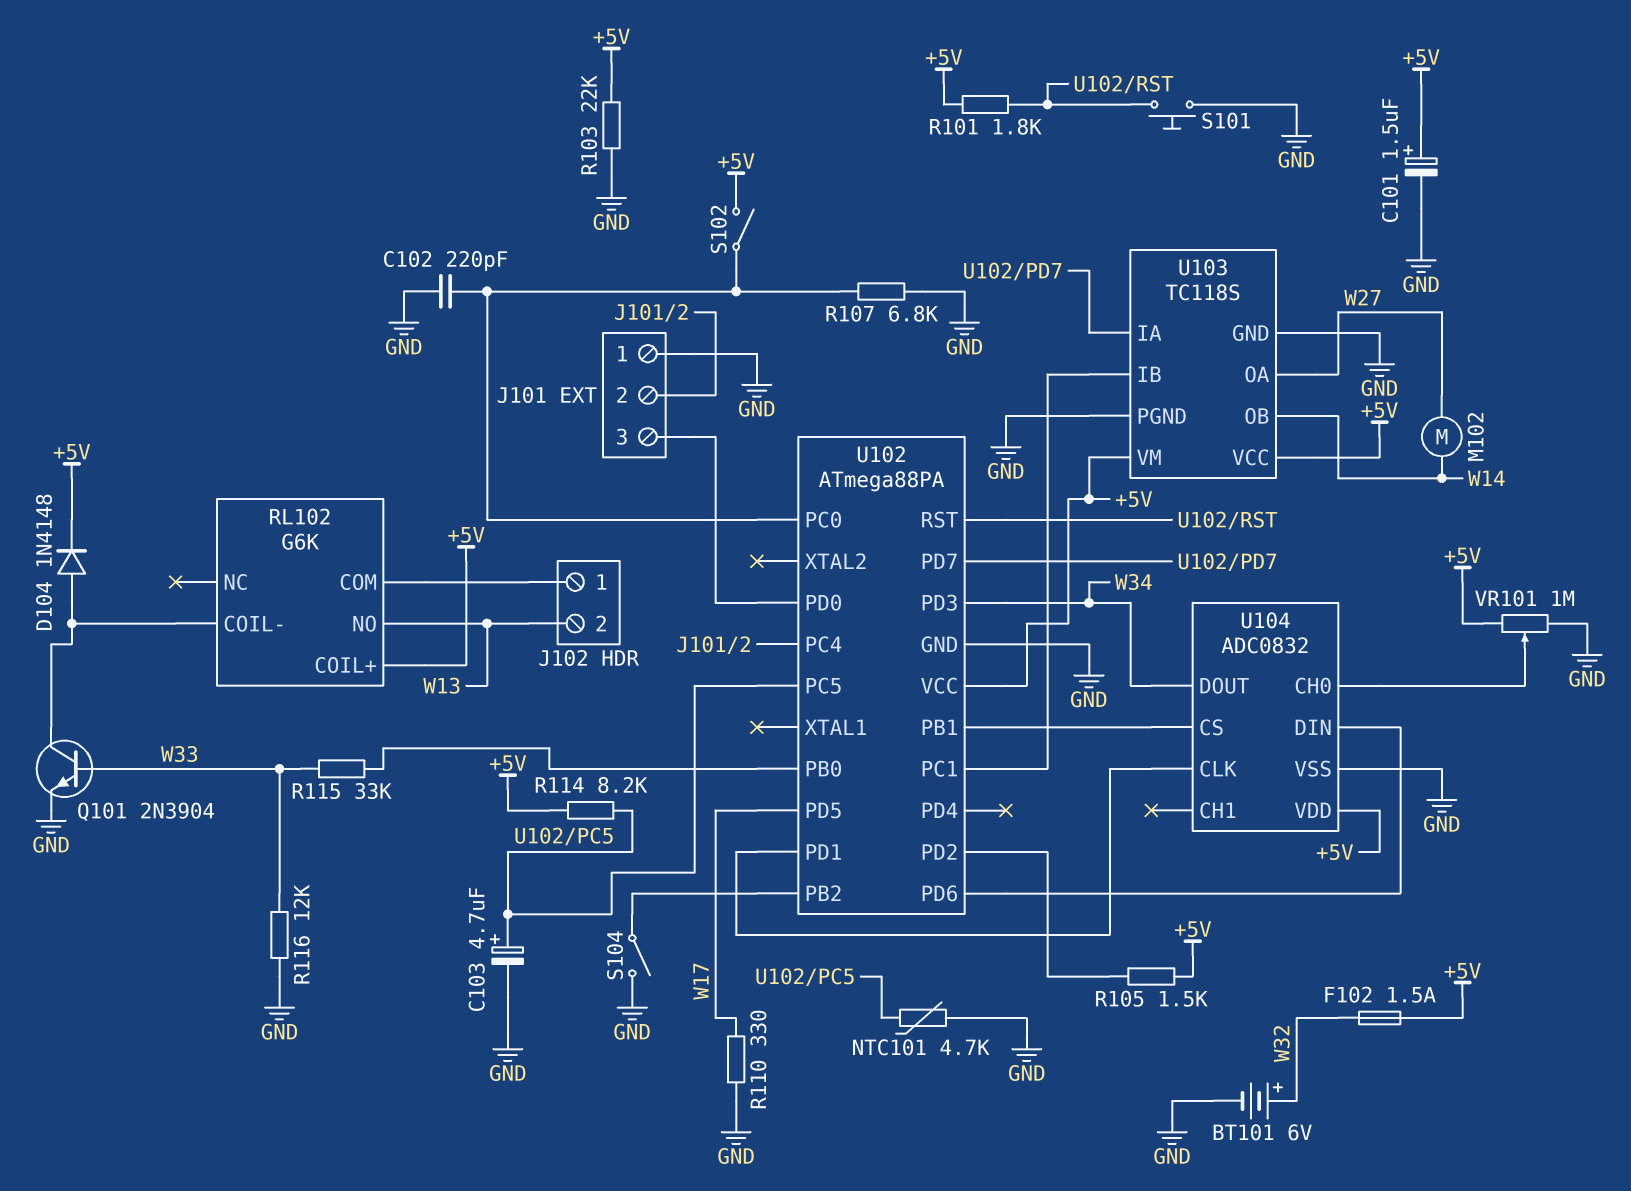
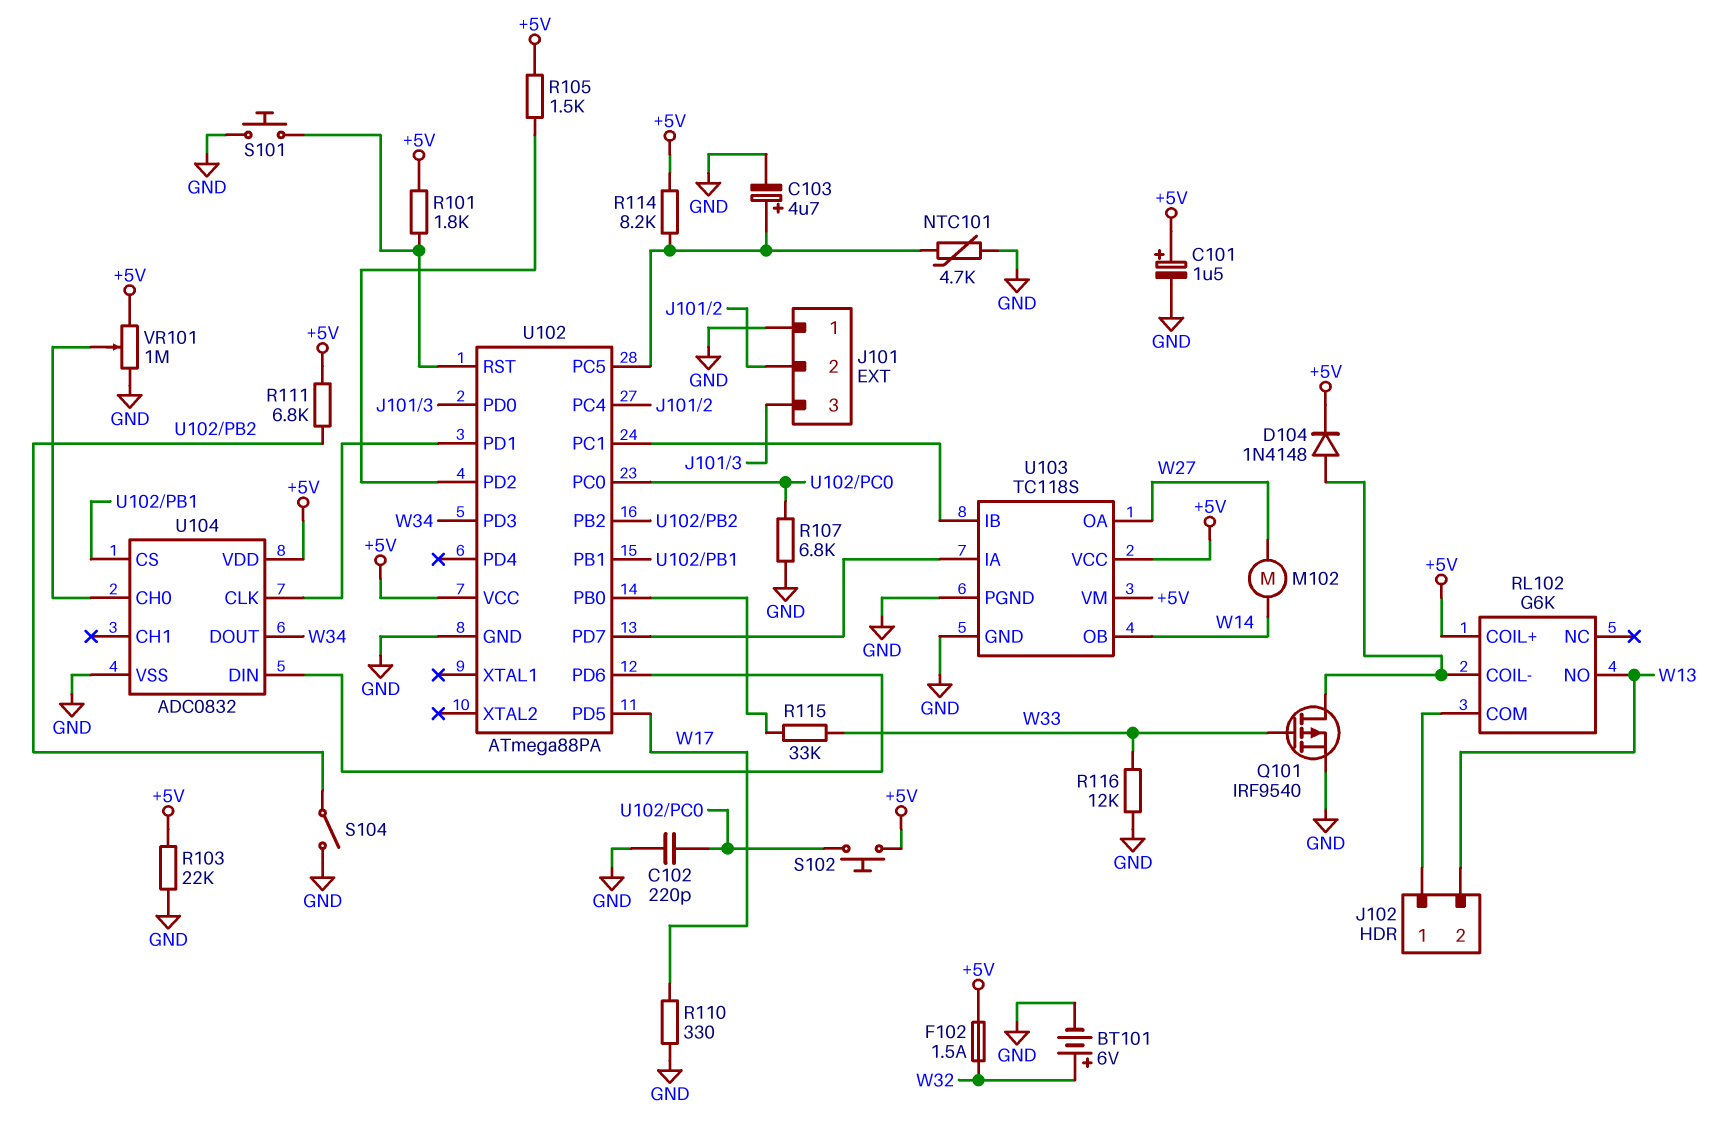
Q101: NPN 2N3904 (B W33, C RL102/COIL-, E GND) -> PMOS IRF9540 (G W33, D RL102/COIL-, S GND)
R111: none -> 6.8k (+5V, U102/PB2)
S102: switch (+5V, U102/PC0) -> button (+5V, U102/PC0)

